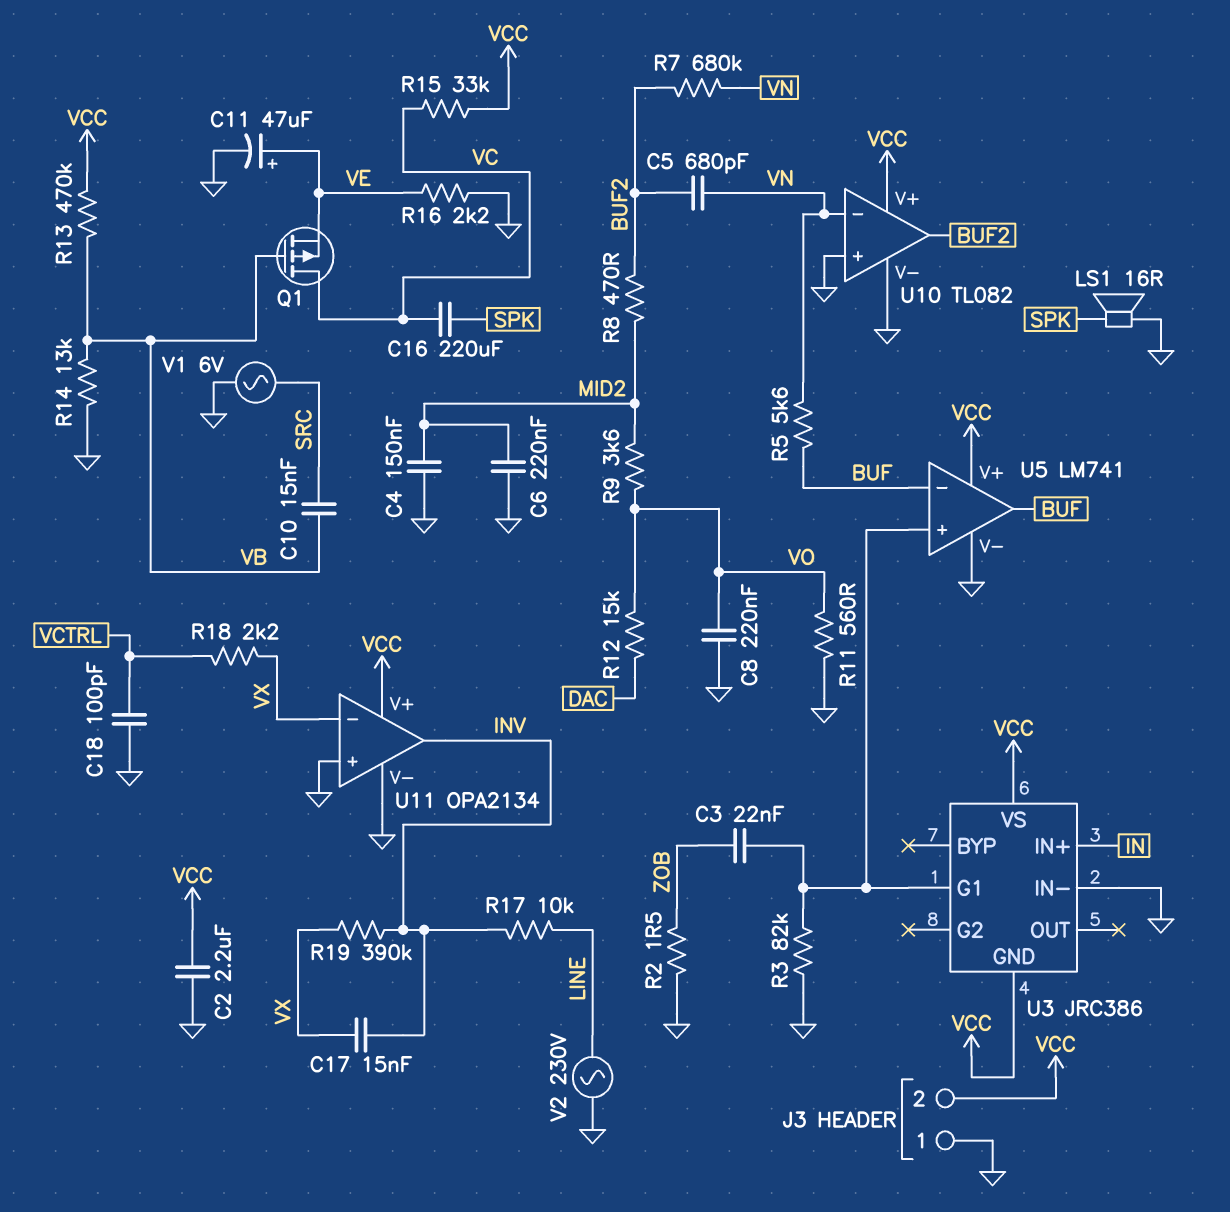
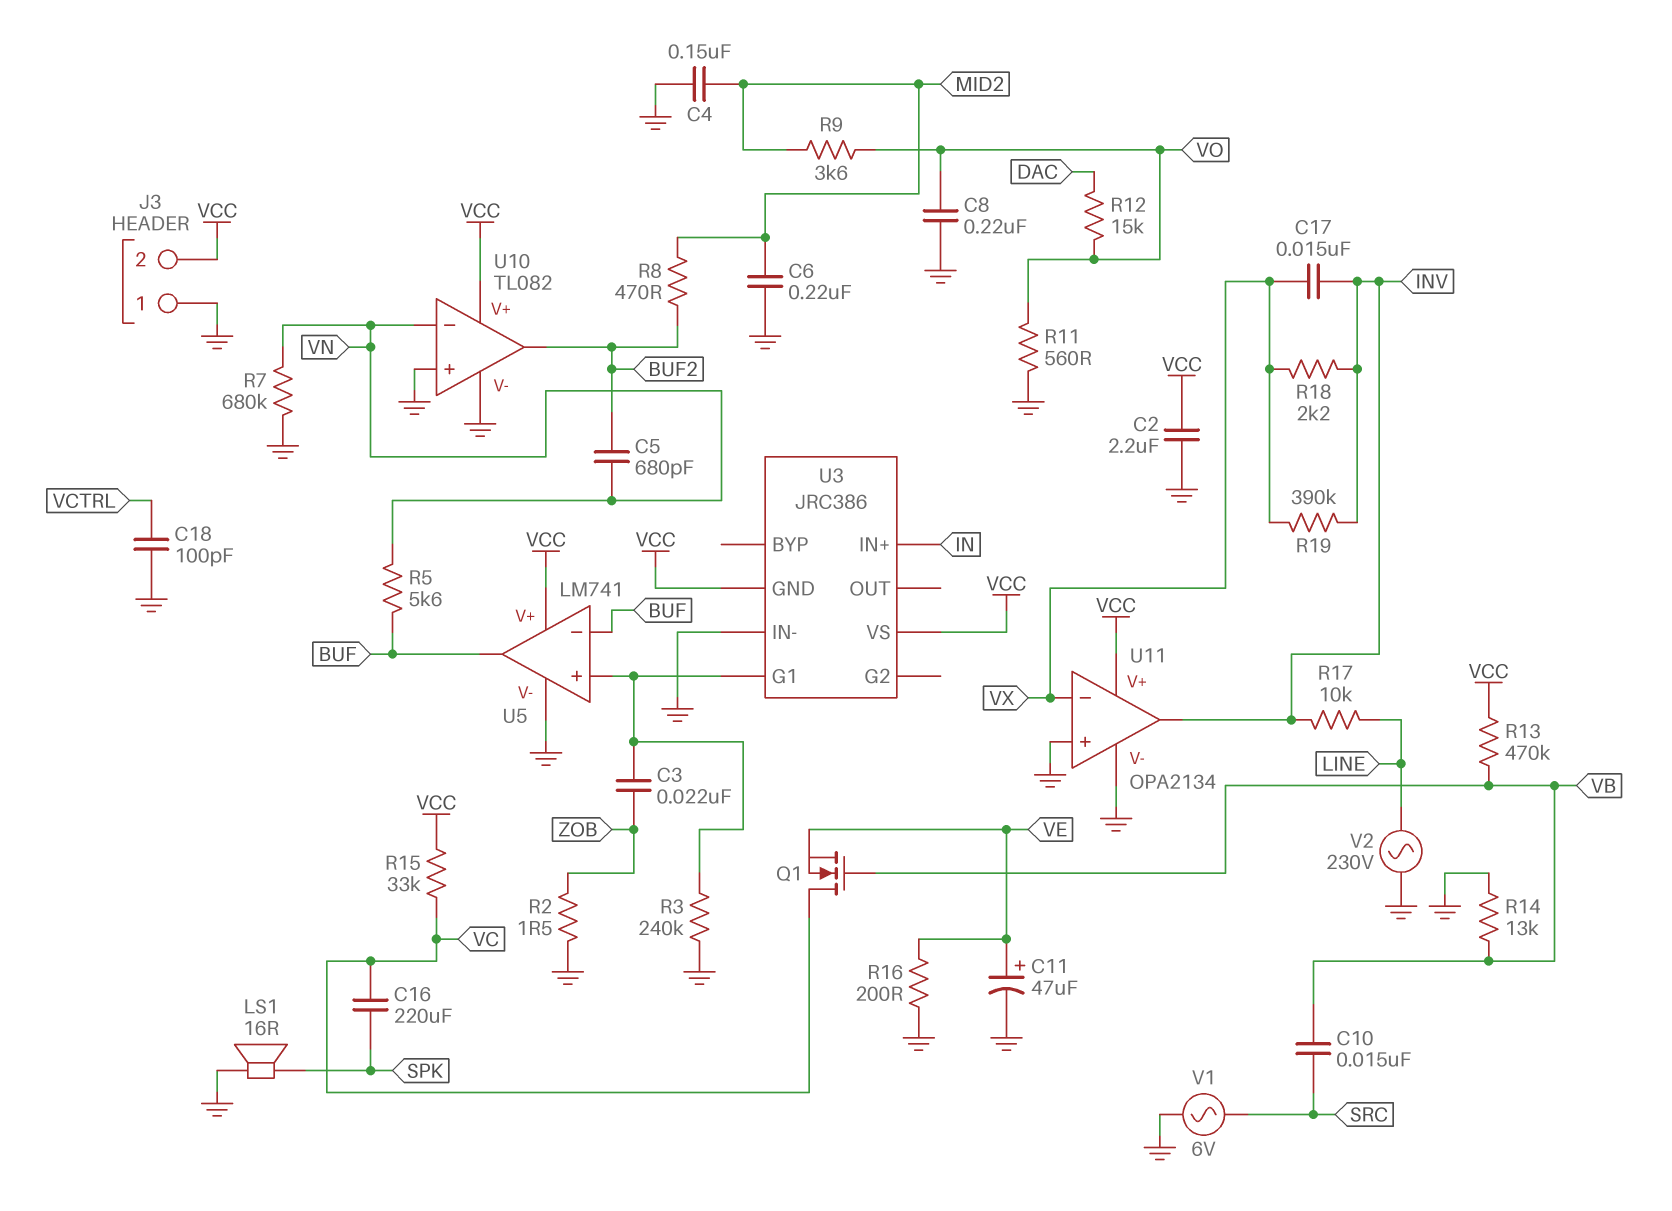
Q1: PMOS (G VB, D VC, S VE) -> NMOS (G VB, D VC, S VE)
R3: 82k (GND, U3/G1) -> 240k (GND, U3/G1)
R7: 680k (BUF2, VN) -> 680k (GND, VN)
R16: 2.2k (GND, VE) -> 200 (GND, VE)
R18: 2.2k (VCTRL, VX) -> 2.2k (INV, VX)

